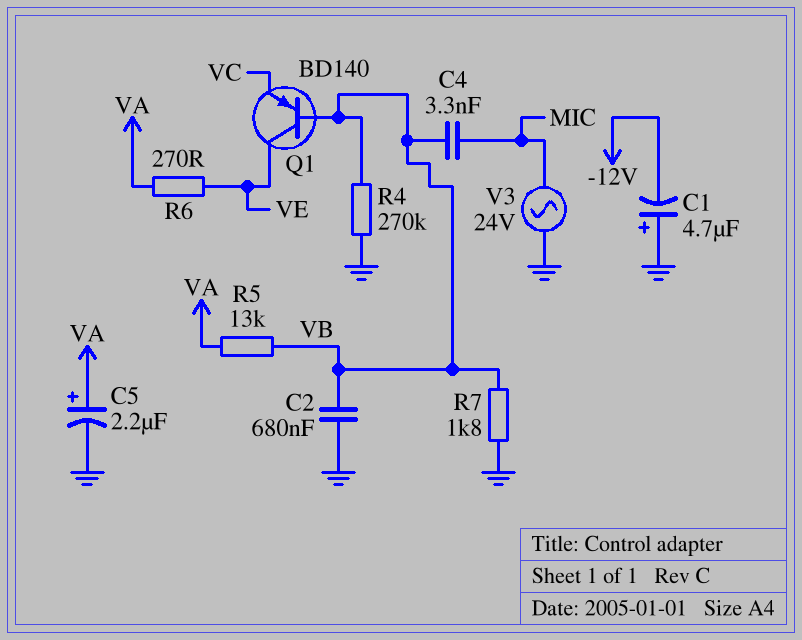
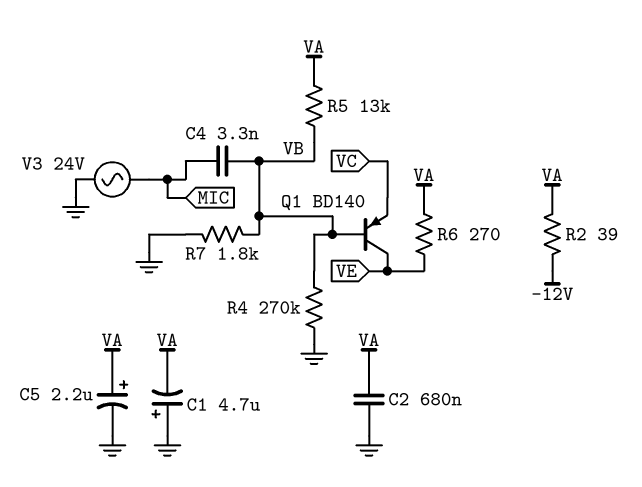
C1: 4.7uF (plus GND, minus -12V) -> 4.7uF (plus GND, minus VA)
C2: 680nF (GND, VB) -> 680nF (GND, VA)
R2: none -> 39 (-12V, VA)

